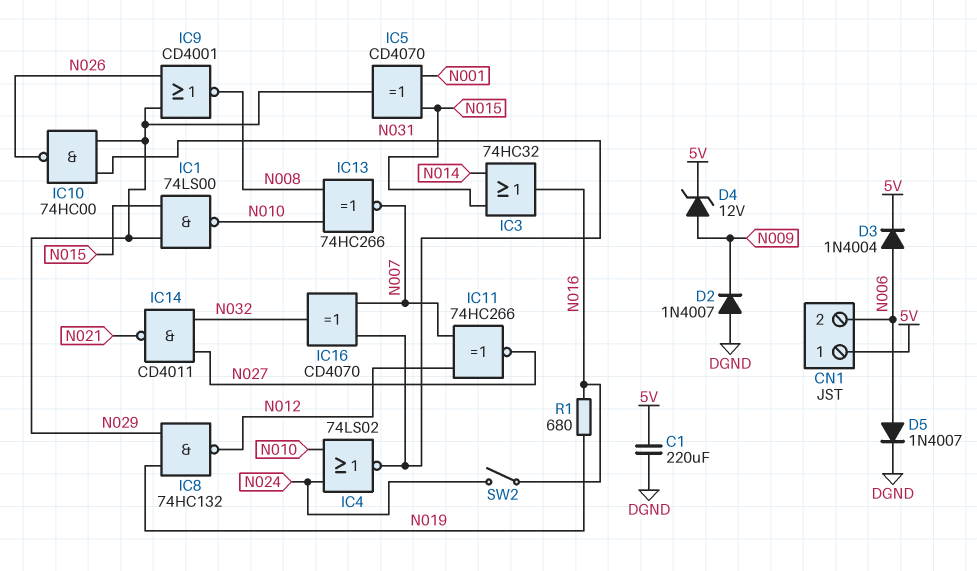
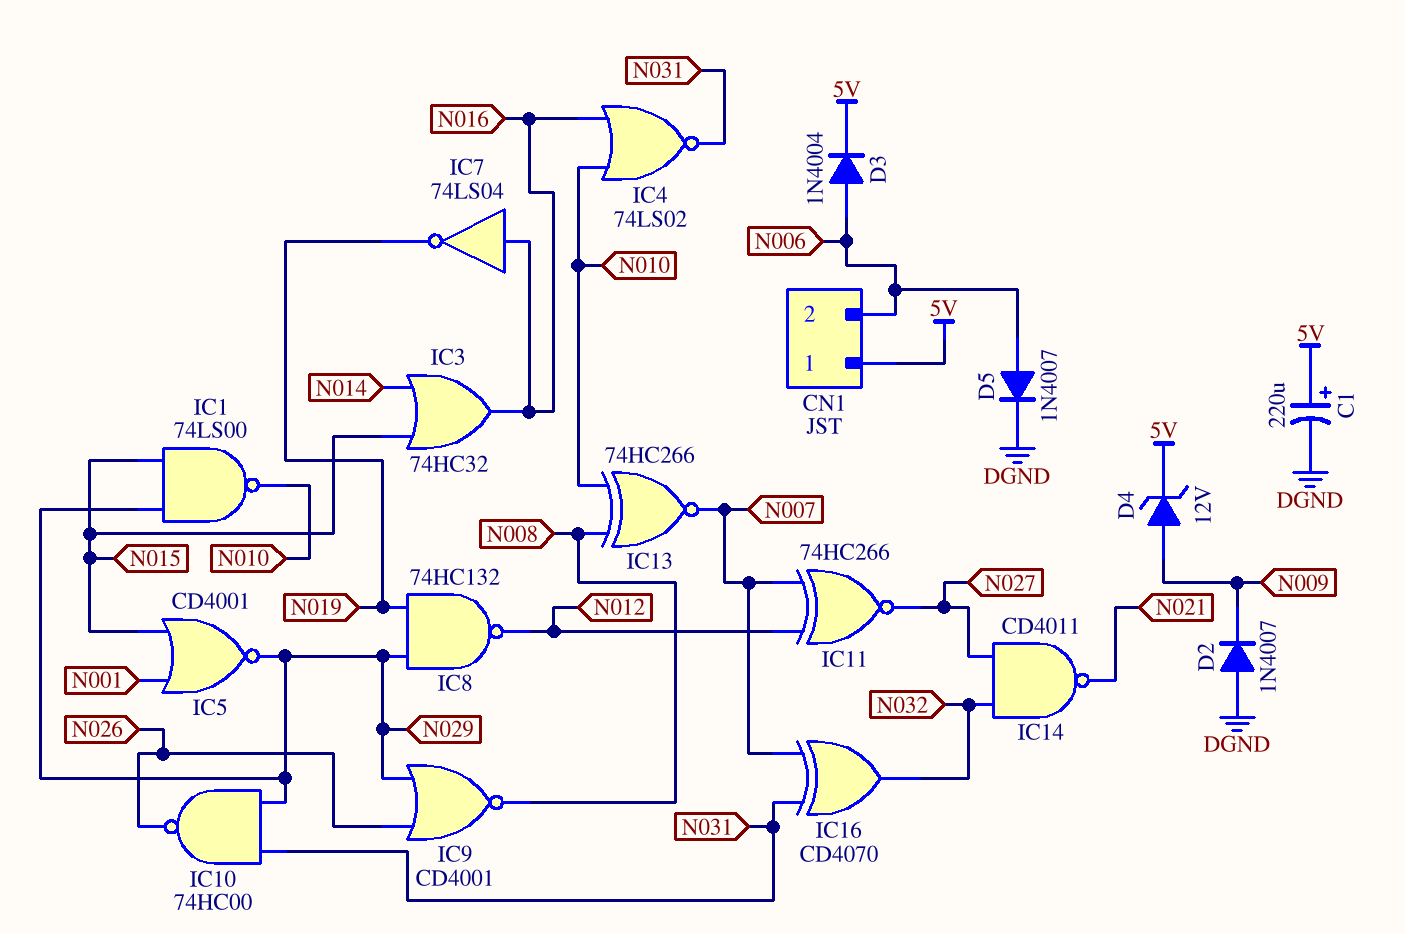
C1: 220uF (5V, DGND) -> 220uF (plus 5V, minus DGND)
IC4: NOR 74LS02 (in N010, in N024, out N031) -> NOR 74LS02 (in N010, in N016, out N031)
IC5: XOR CD4070 (in N001, in N015, out N029) -> NOR CD4001 (in N001, in N015, out N029)
IC7: none -> NOT 74LS04 (in N016, out N019)
R1: 680 (N016, N019) -> none
SW2: switch (N016, N024) -> none

